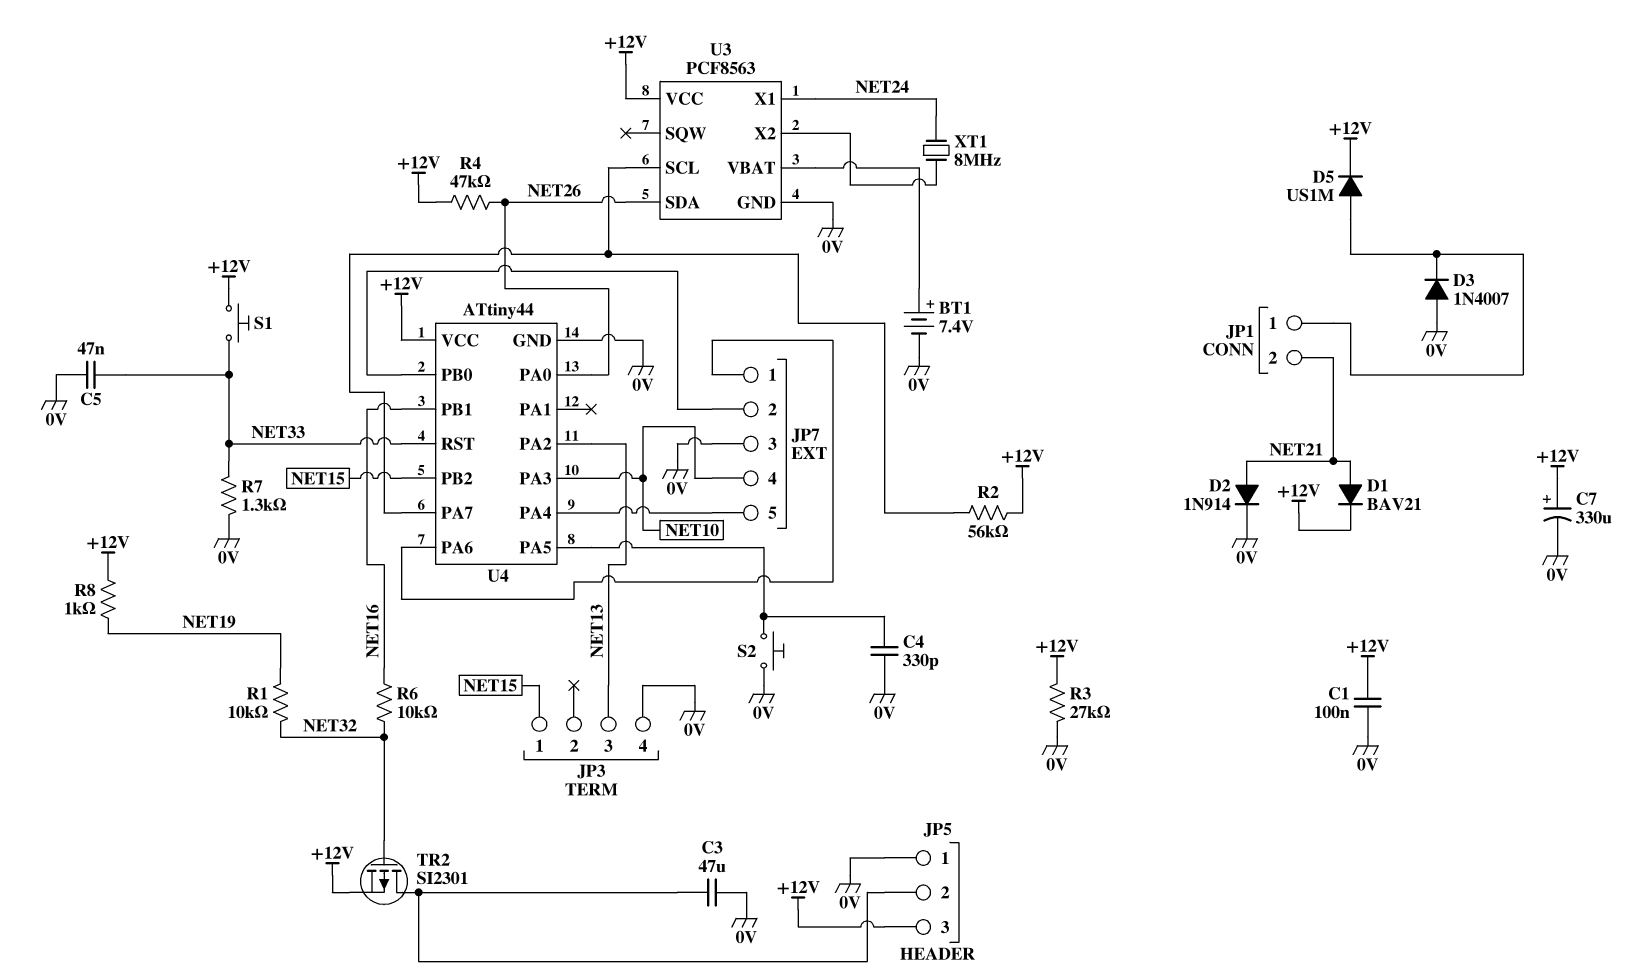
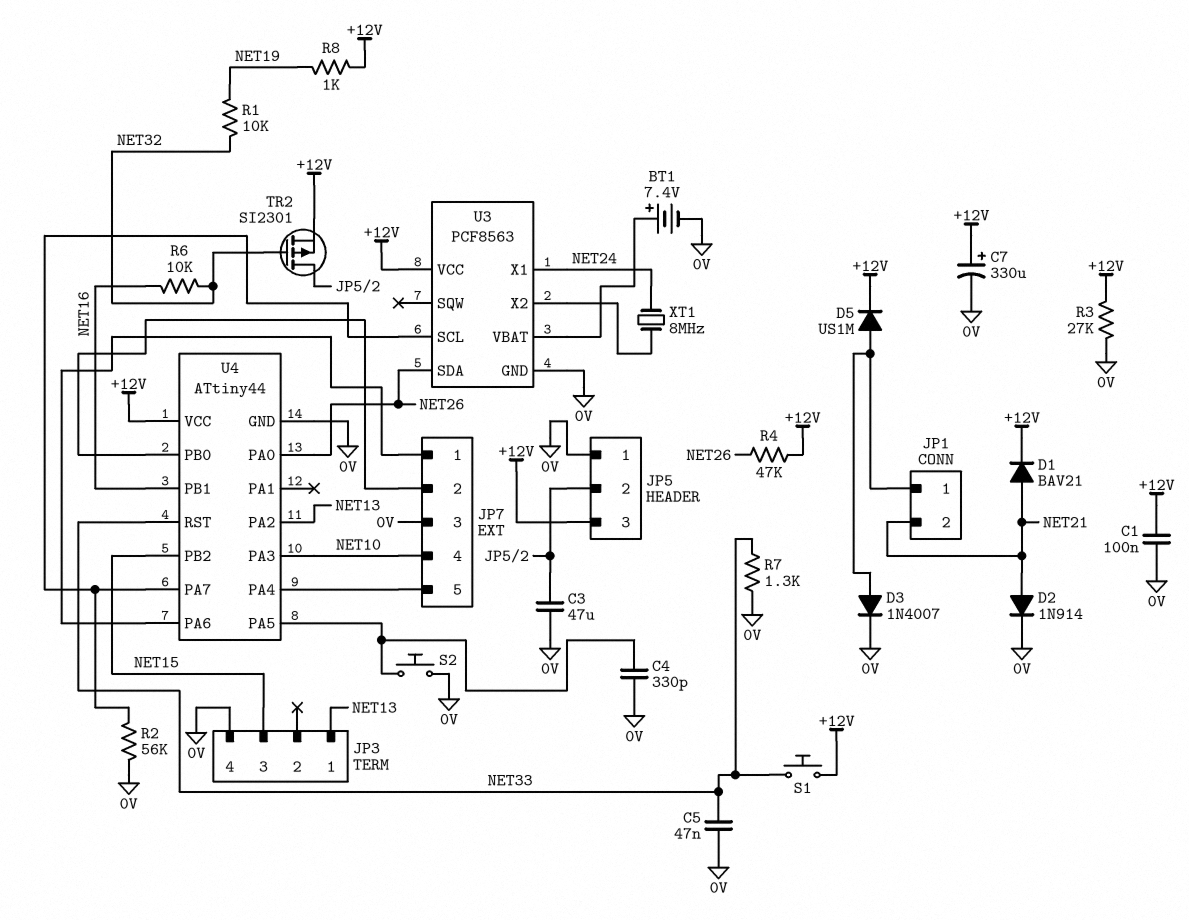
D3: diode 1N4007 (A 0V, K JP1/1) -> diode 1N4007 (A JP1/1, K 0V)
JP3 pin 1: NET15 -> NET13
JP3 pin 3: NET13 -> NET15
R2: 56k (+12V, U3/SCL) -> 56k (0V, U3/SCL)

